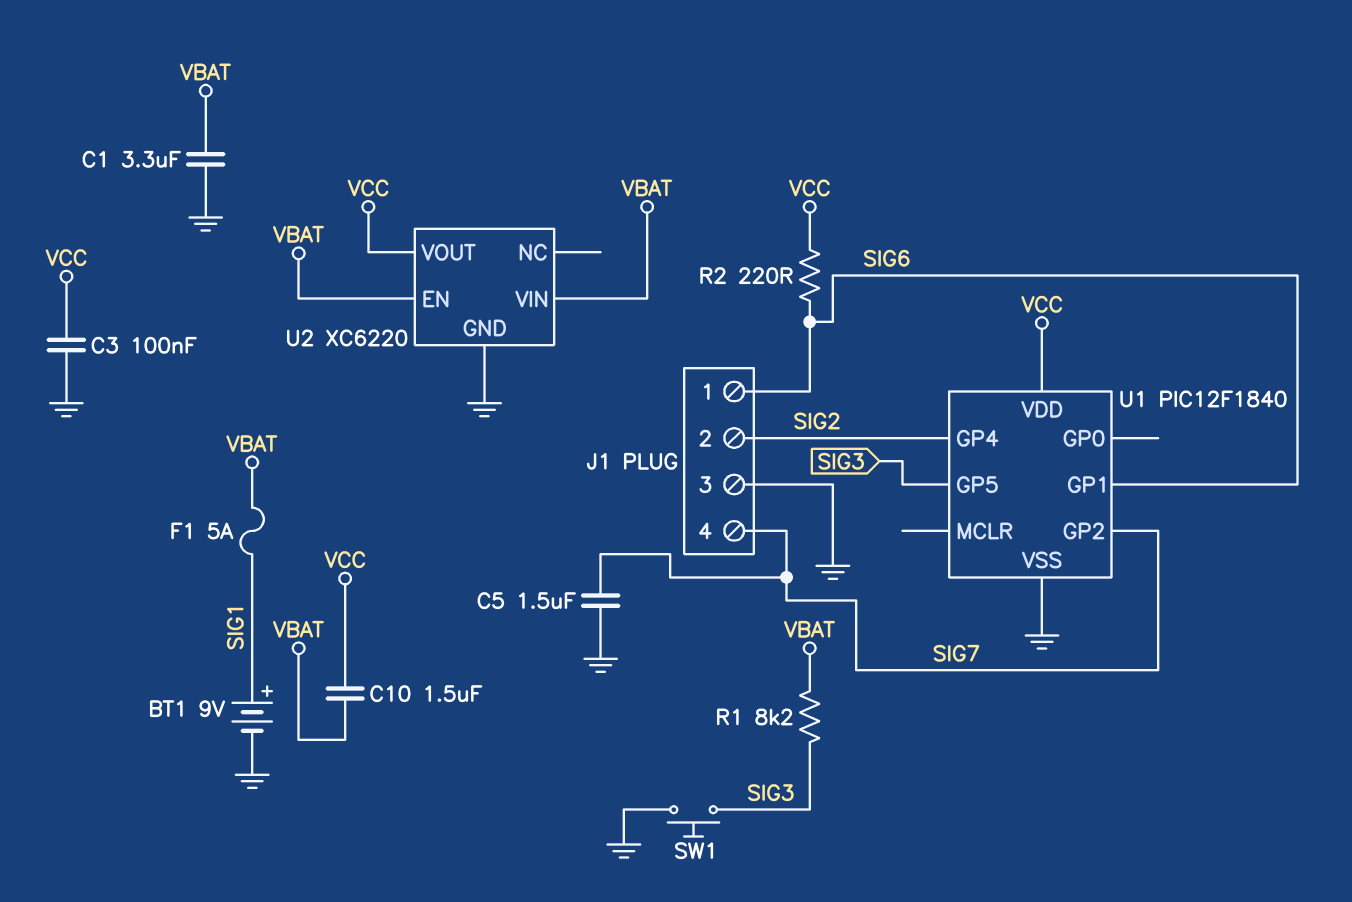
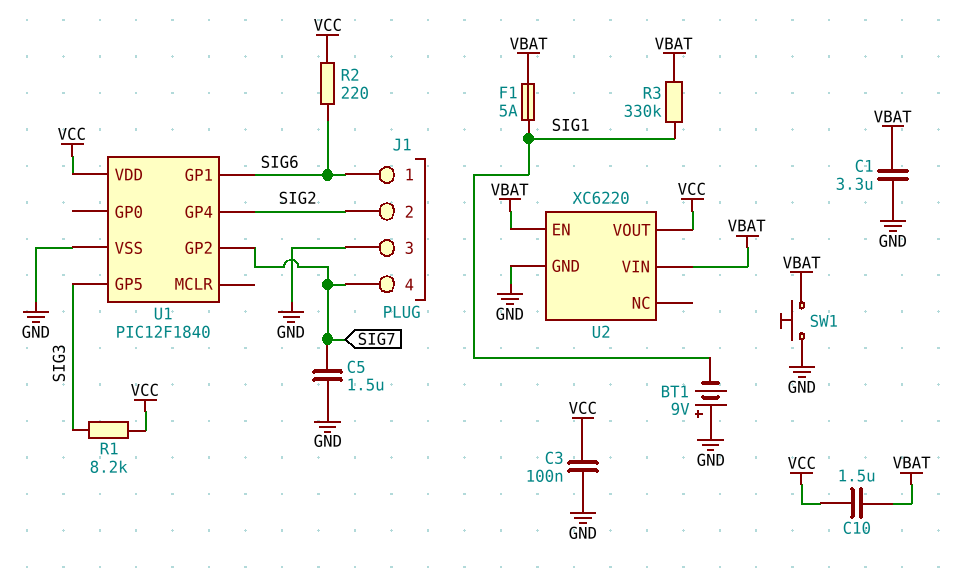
BT1: 9V (plus SIG1, minus GND) -> 9V (plus GND, minus SIG1)
R1: 8.2k (SIG3, VBAT) -> 8.2k (SIG3, VCC)
R3: none -> 330k (SIG1, VBAT)
SW1: button (GND, SIG3) -> button (GND, VBAT)

